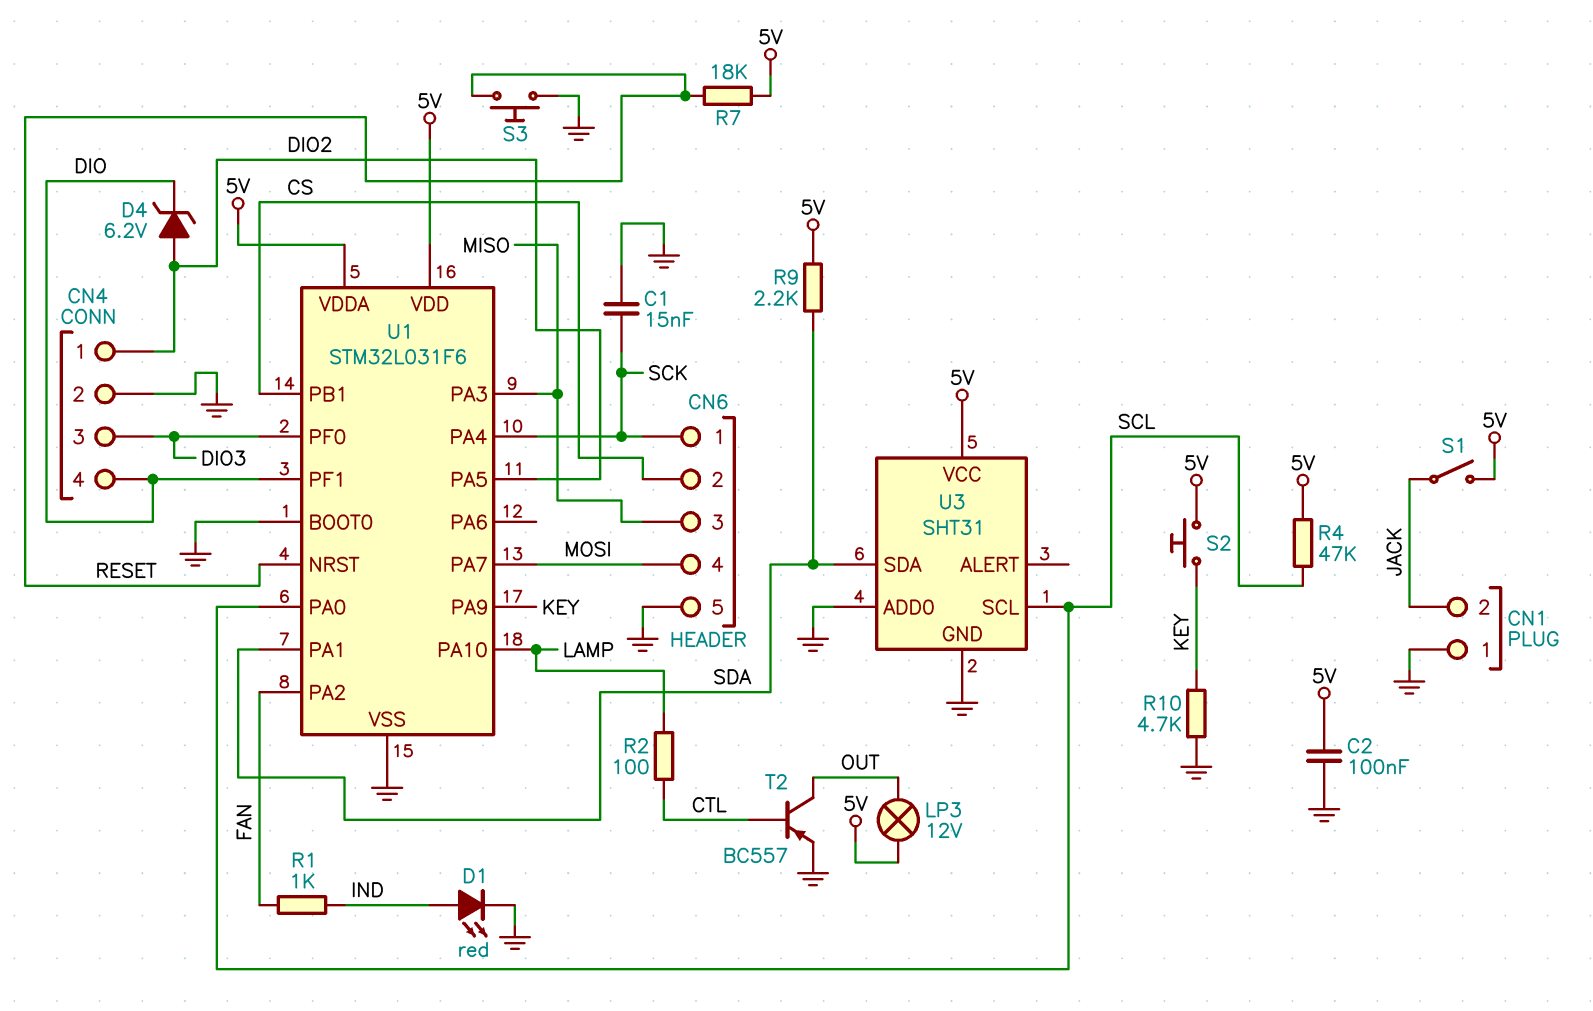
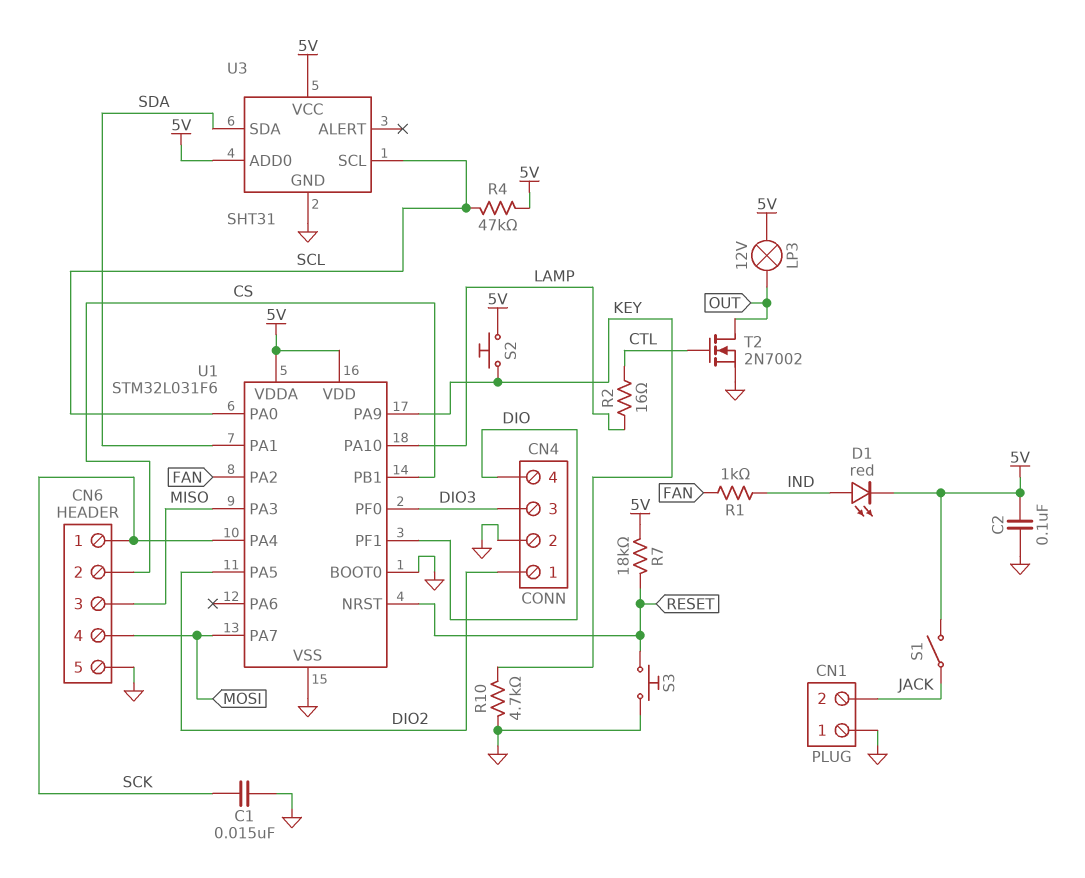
D1: LED red (A IND, K GND) -> LED red (A IND, K 5V)
D4: zener 6.2V (A DIO2, K DIO) -> none
R2: 100 (CTL, LAMP) -> 16 (CTL, LAMP)
R9: 2.2k (5V, SDA) -> none
T2: PNP BC557 (B CTL, C OUT, E GND) -> NMOS 2N7002 (G CTL, D OUT, S GND)
U3 pin ADD0: GND -> 5V

